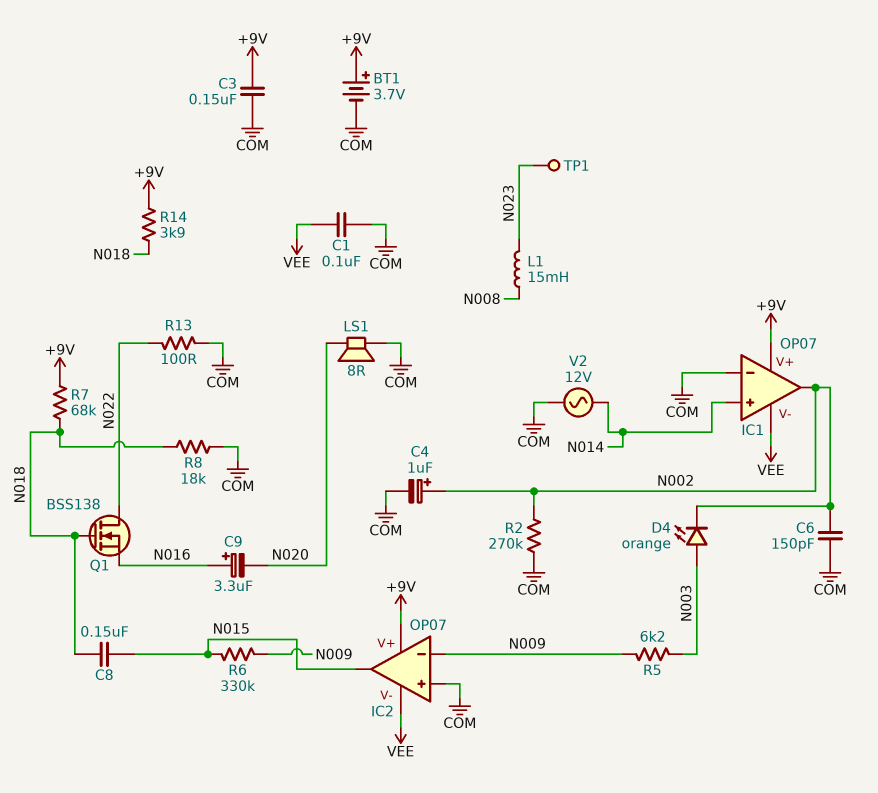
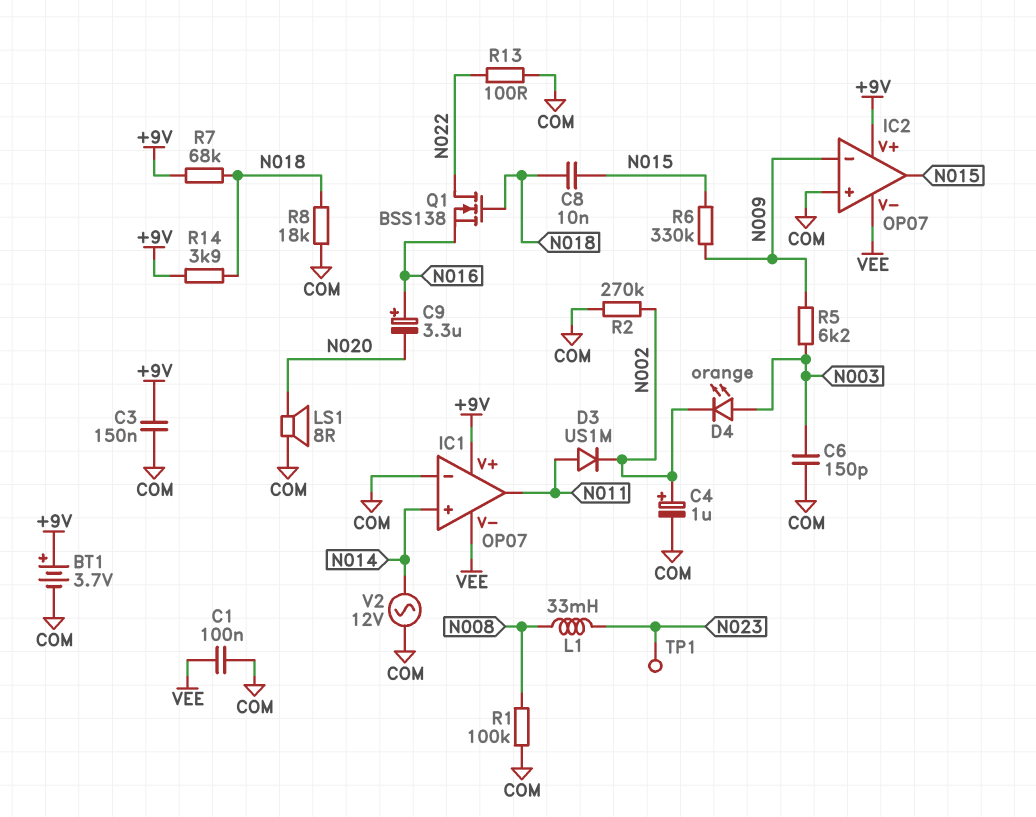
C6: 150pF (COM, N002) -> 150pF (COM, N003)
C8: 150nF (N015, N018) -> 10nF (N015, N018)
D3: none -> diode US1M (A N011, K N002)
IC1 pin out: N002 -> N011
L1: 15mH (N008, N023) -> 33mH (N008, N023)
R1: none -> 100k (COM, N008)

